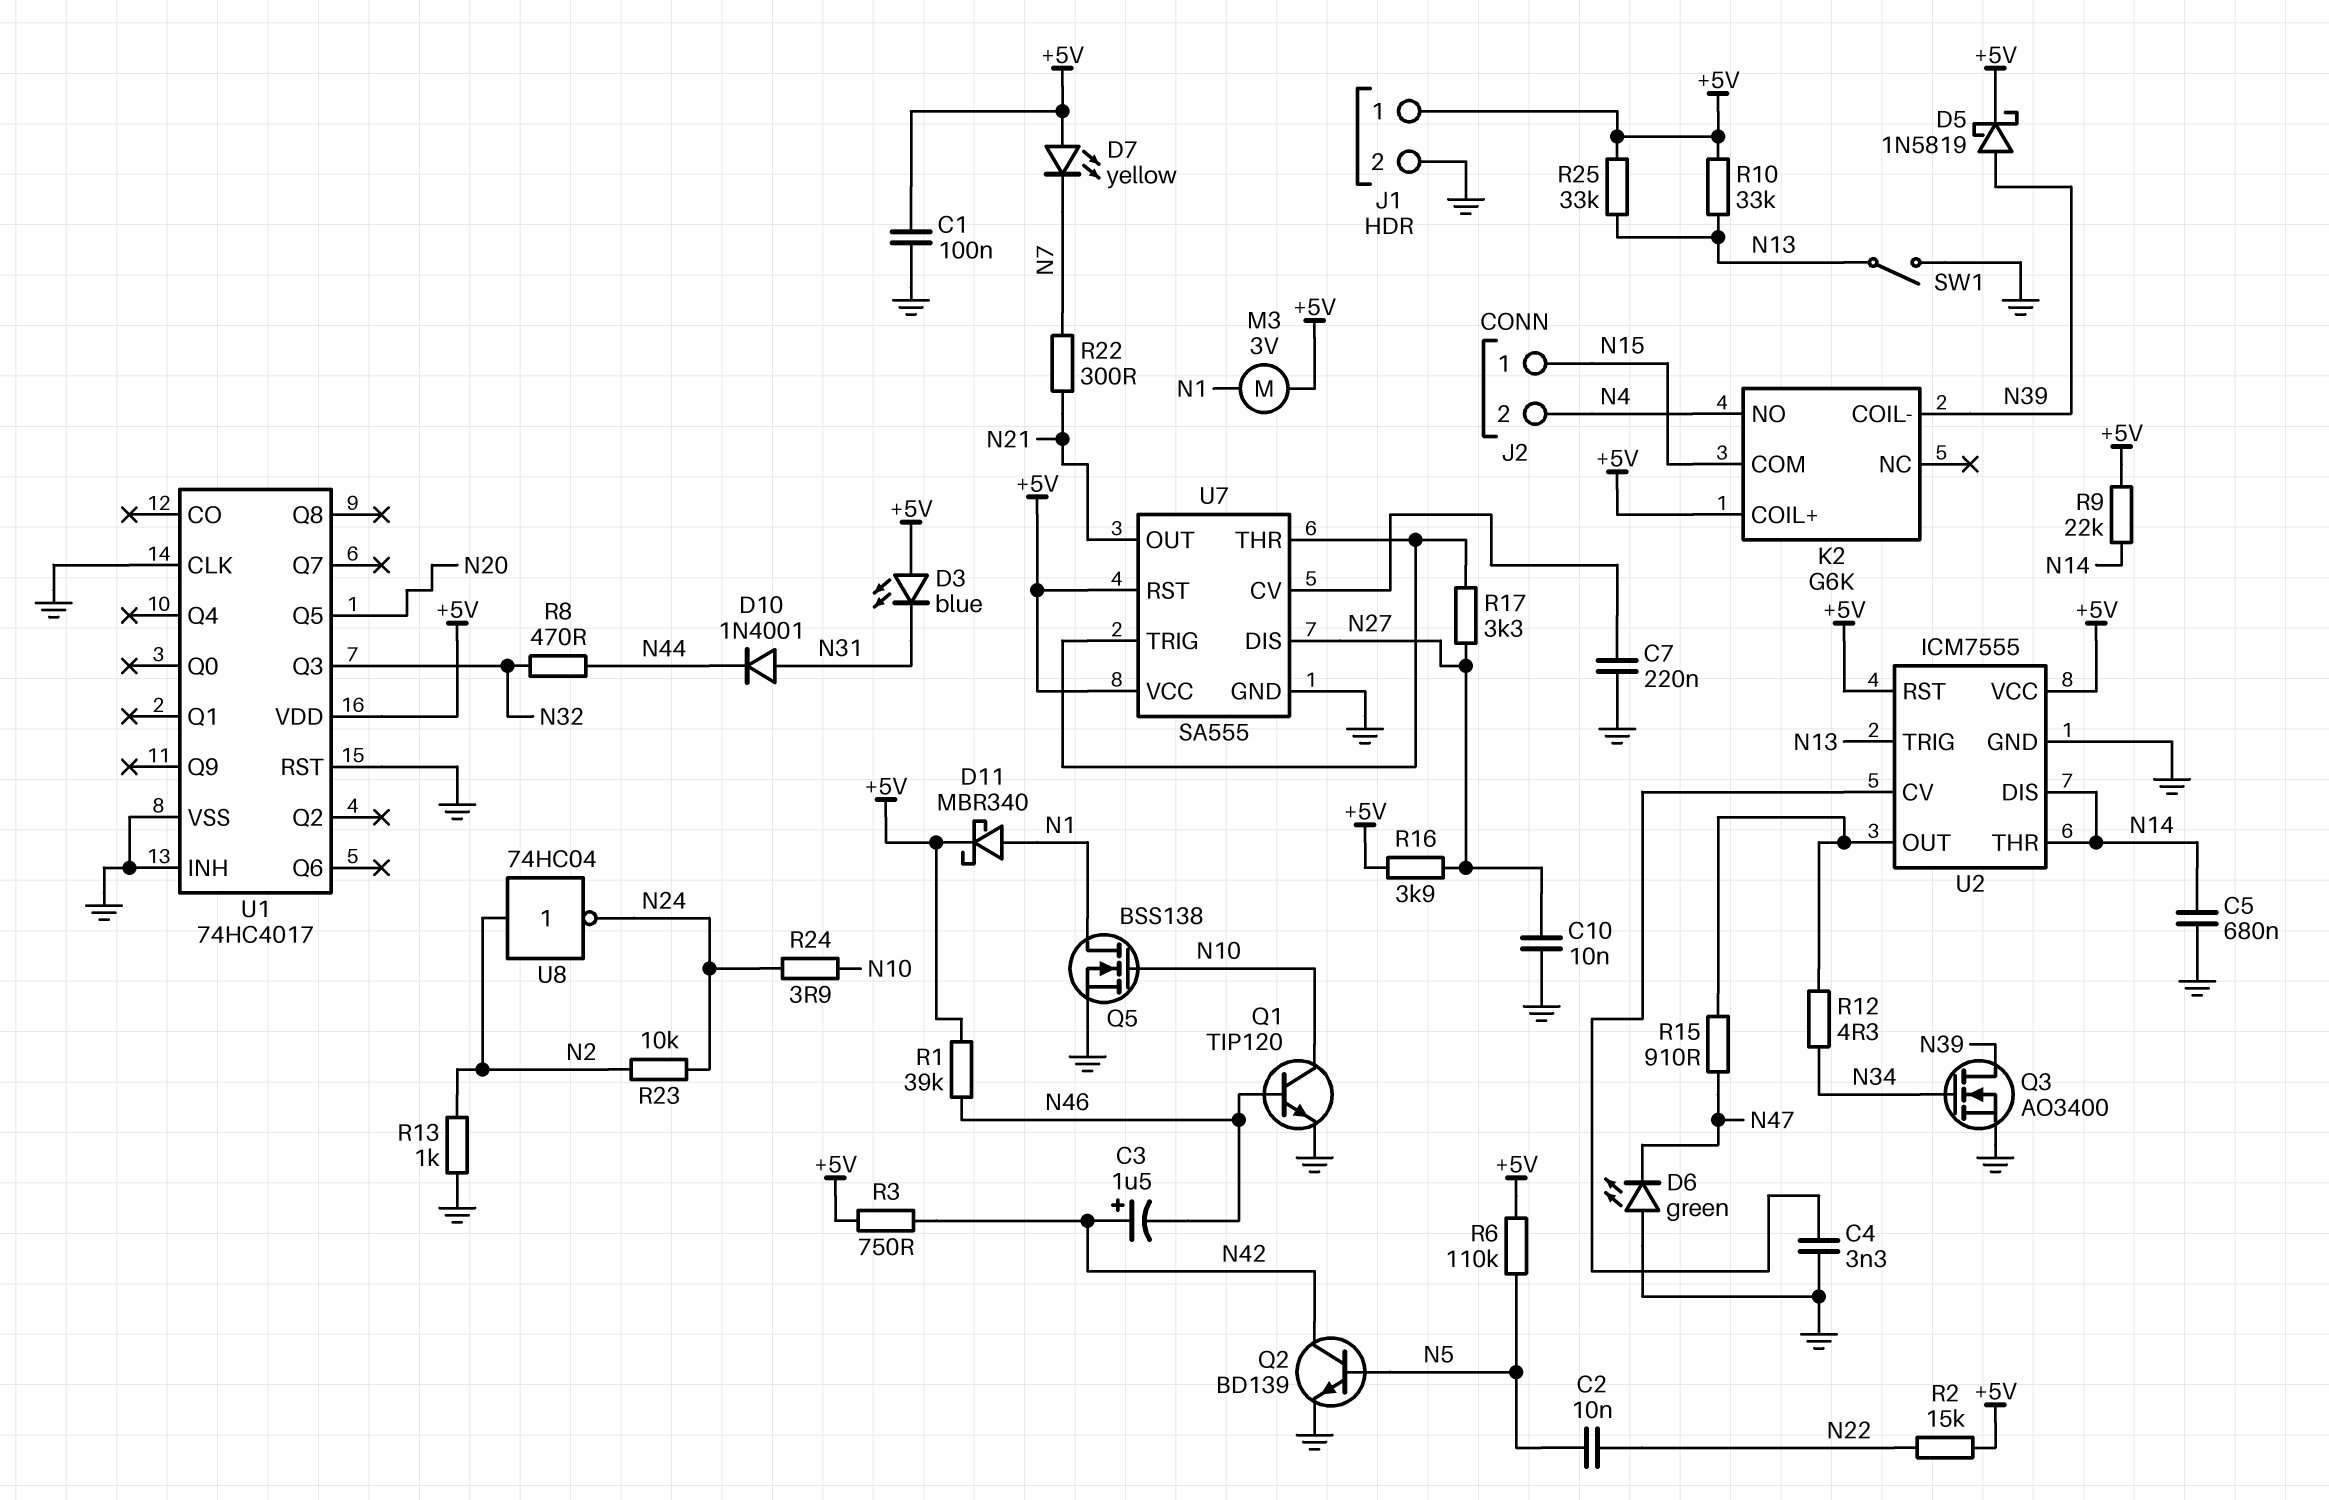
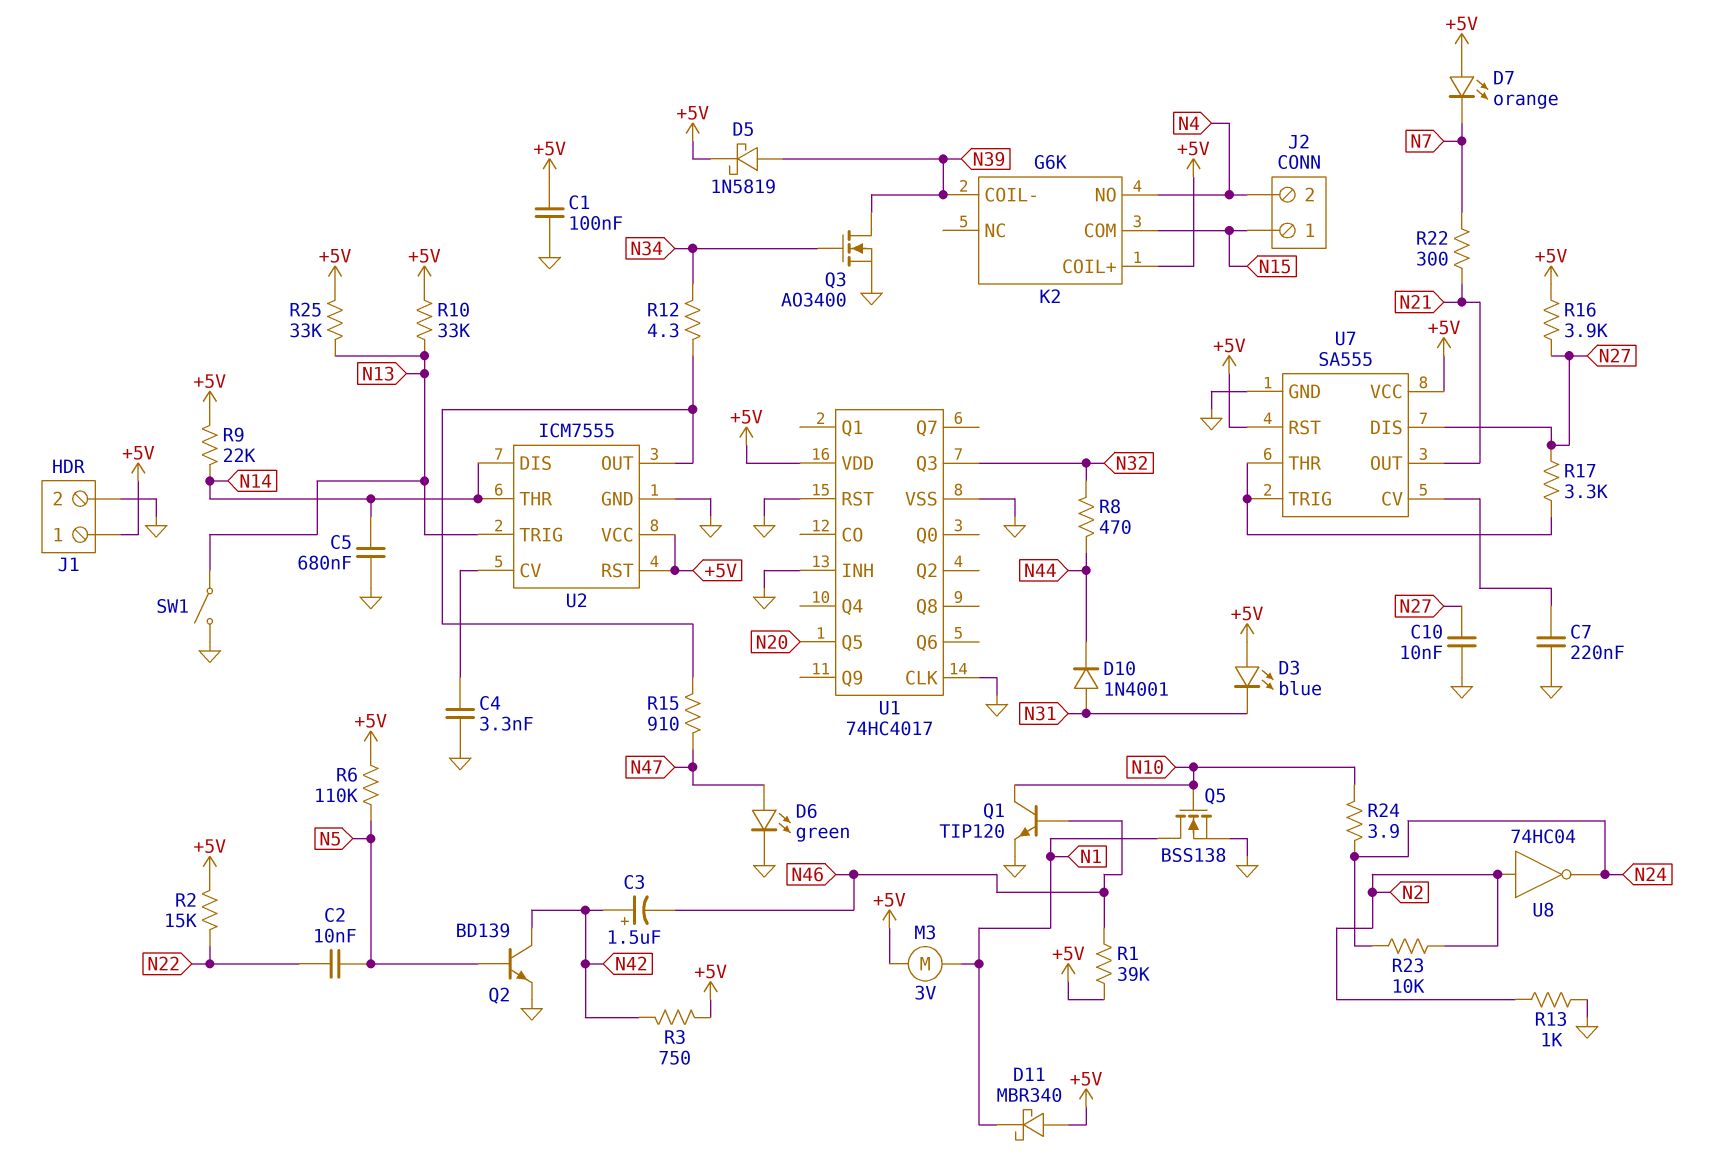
D6: LED green (A GND, K N47) -> LED green (A N47, K GND)
D7: LED yellow (A +5V, K N7) -> LED orange (A +5V, K N7)
D11: schottky MBR340 (A N1, K +5V) -> schottky MBR340 (A +5V, K N1)

